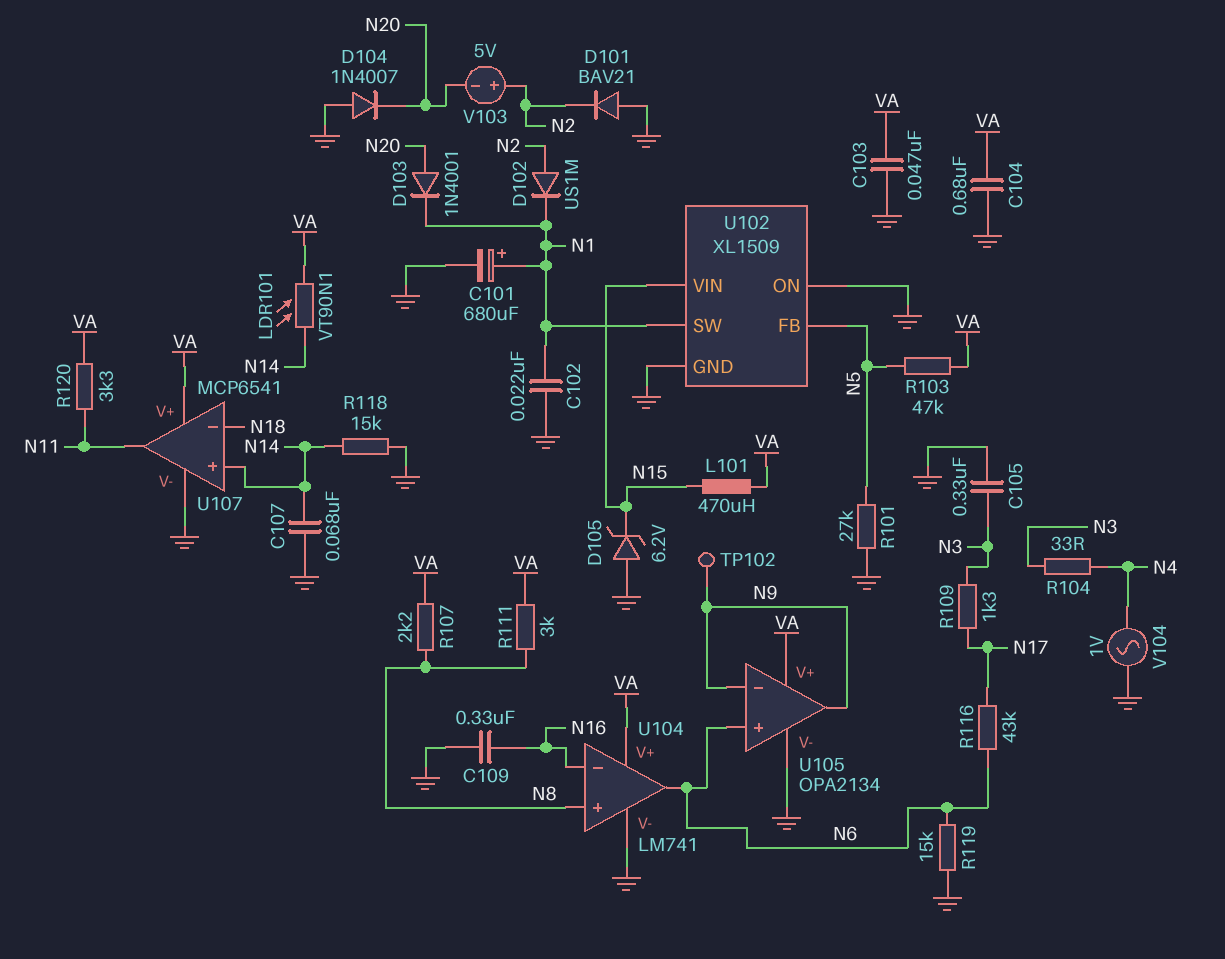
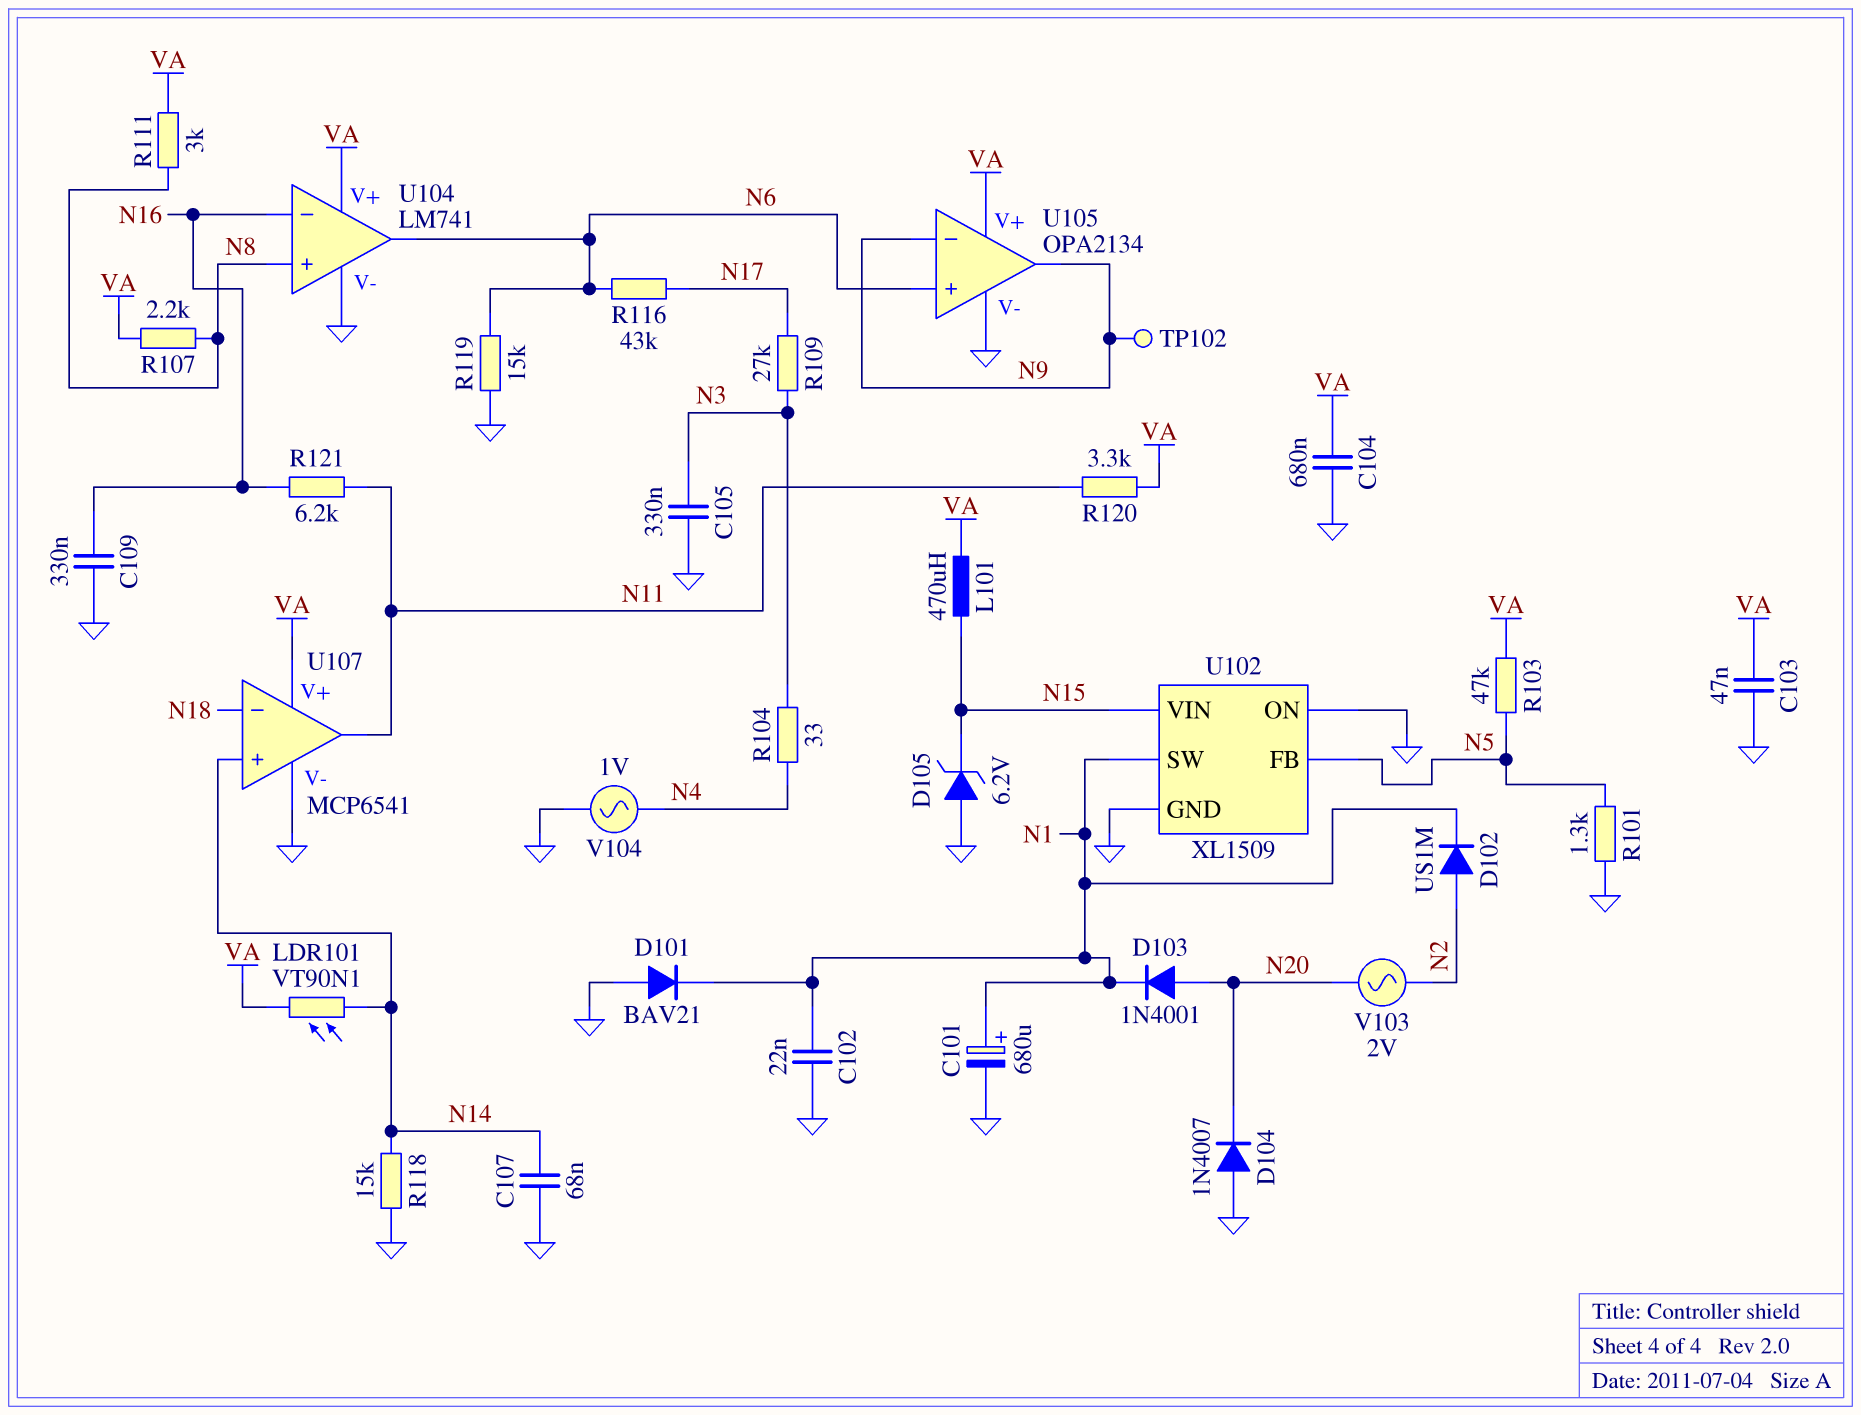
D101: diode BAV21 (A GND, K N2) -> diode BAV21 (A GND, K N1)
R101: 27k (GND, N5) -> 1.3k (GND, N5)
R109: 1.3k (N3, N17) -> 27k (N3, N17)
R121: none -> 6.2k (N11, N16)
V103: 5V (plus N2, minus N20) -> AC 2V (N2, N20)

